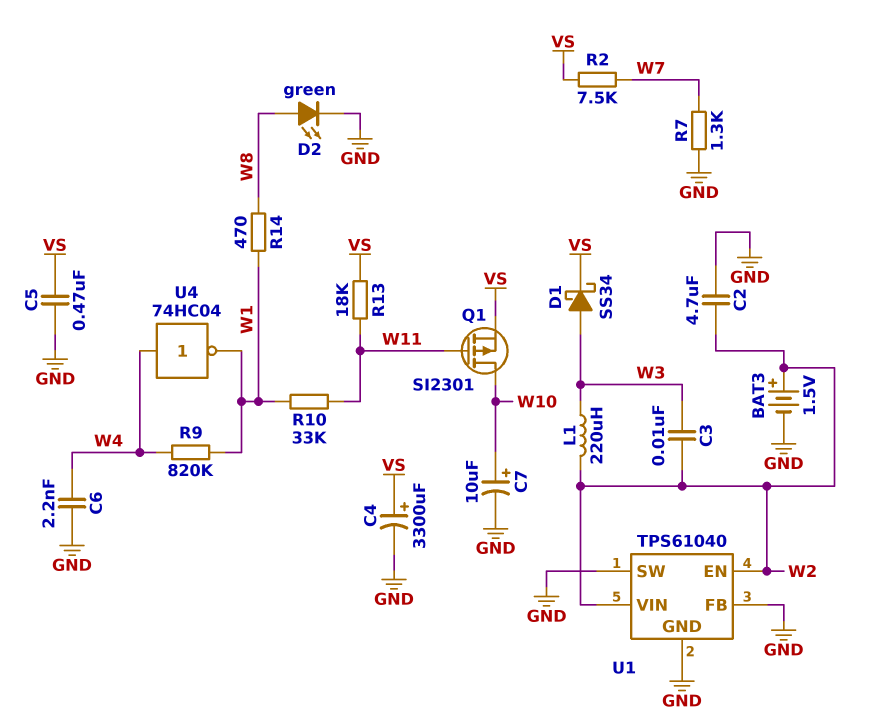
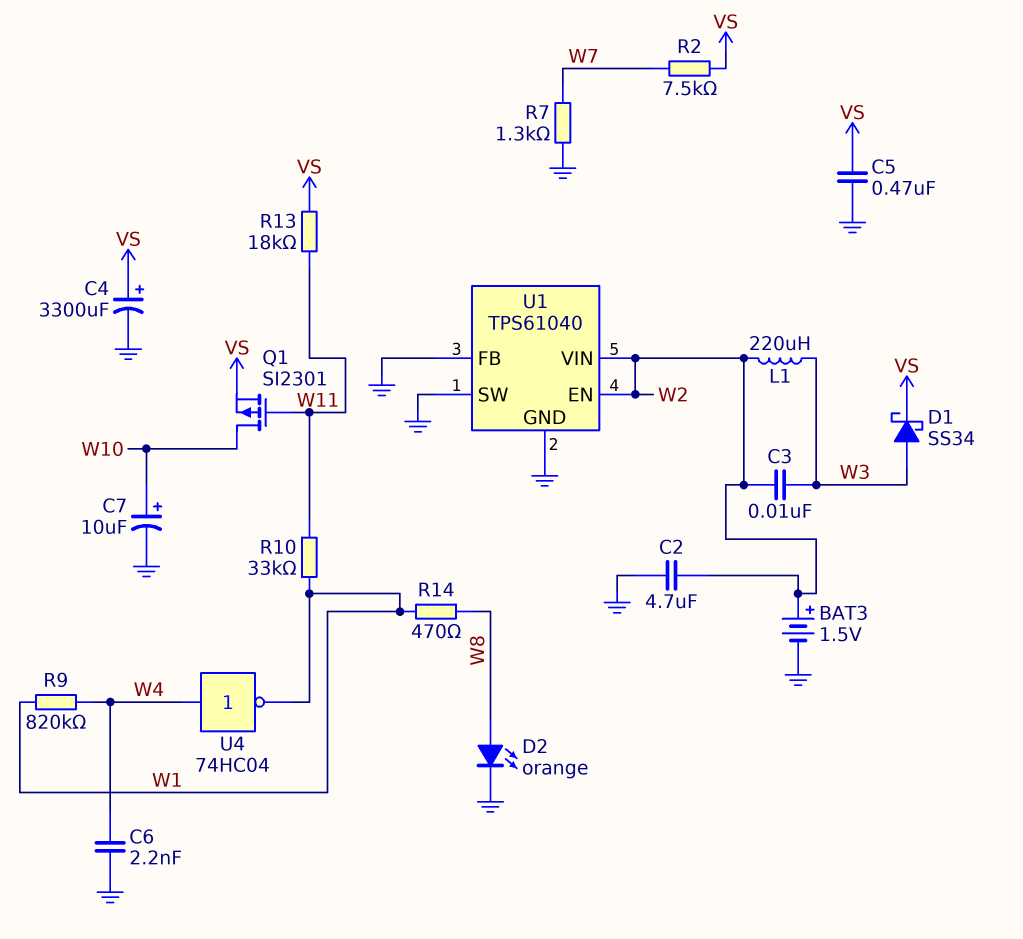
D2: LED green (A W8, K GND) -> LED orange (A W8, K GND)

